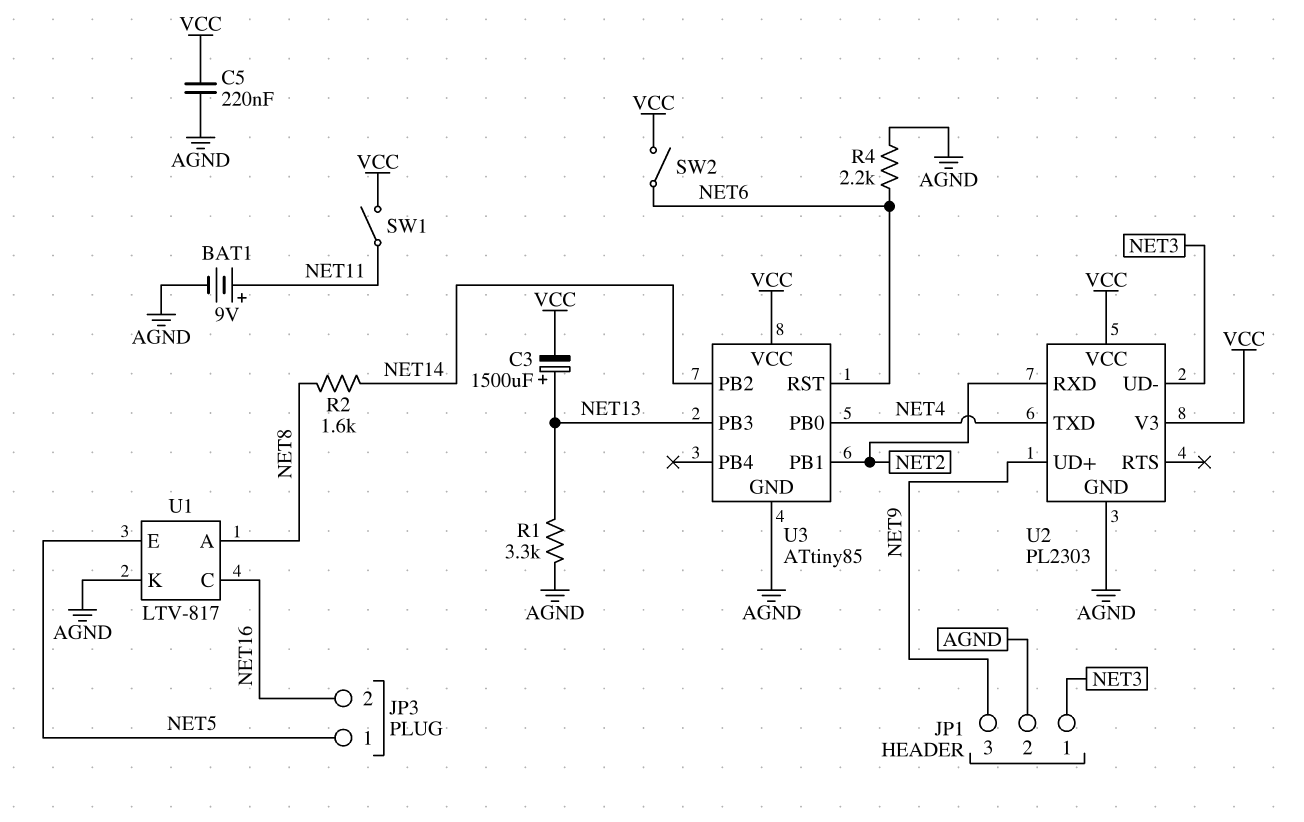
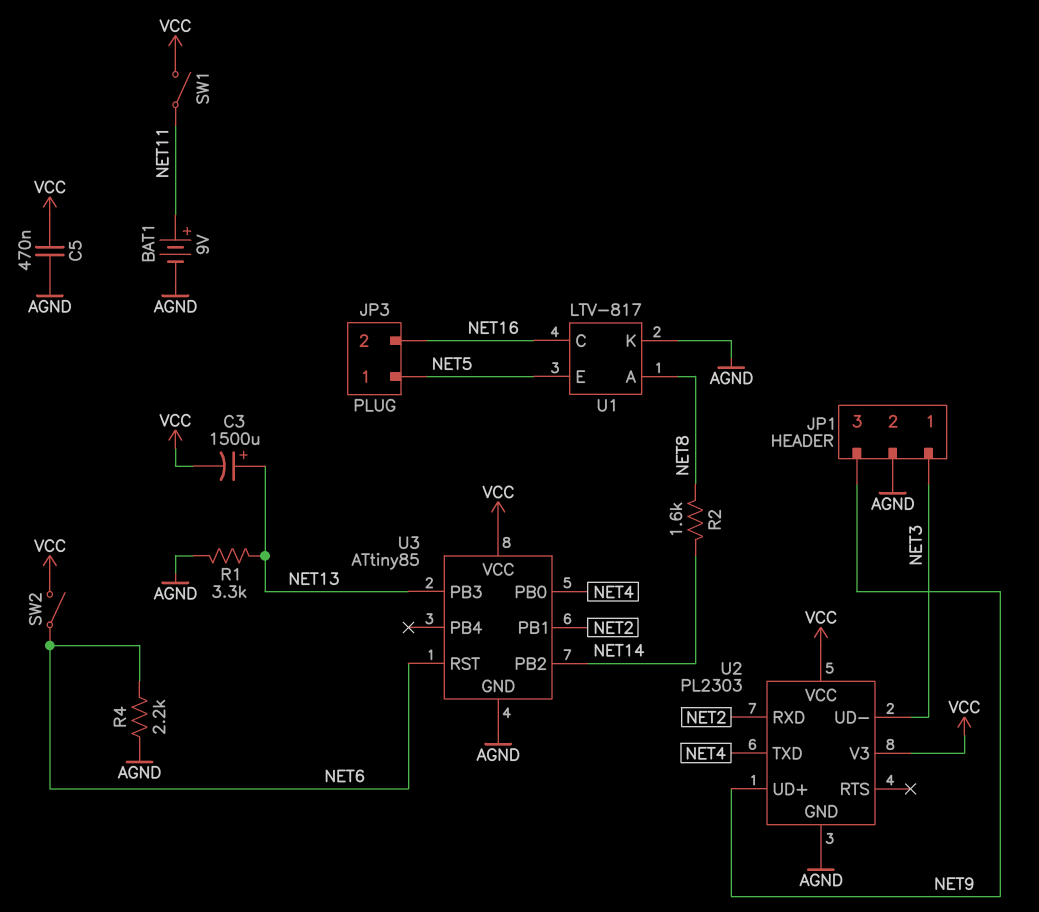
C5: 220nF (AGND, VCC) -> 470nF (AGND, VCC)

